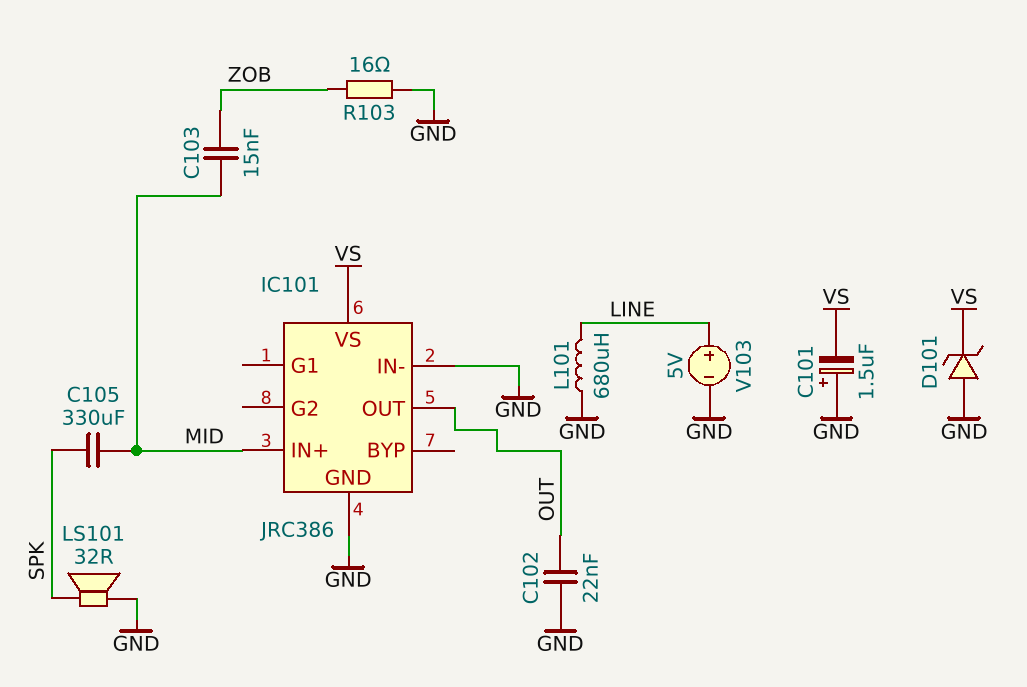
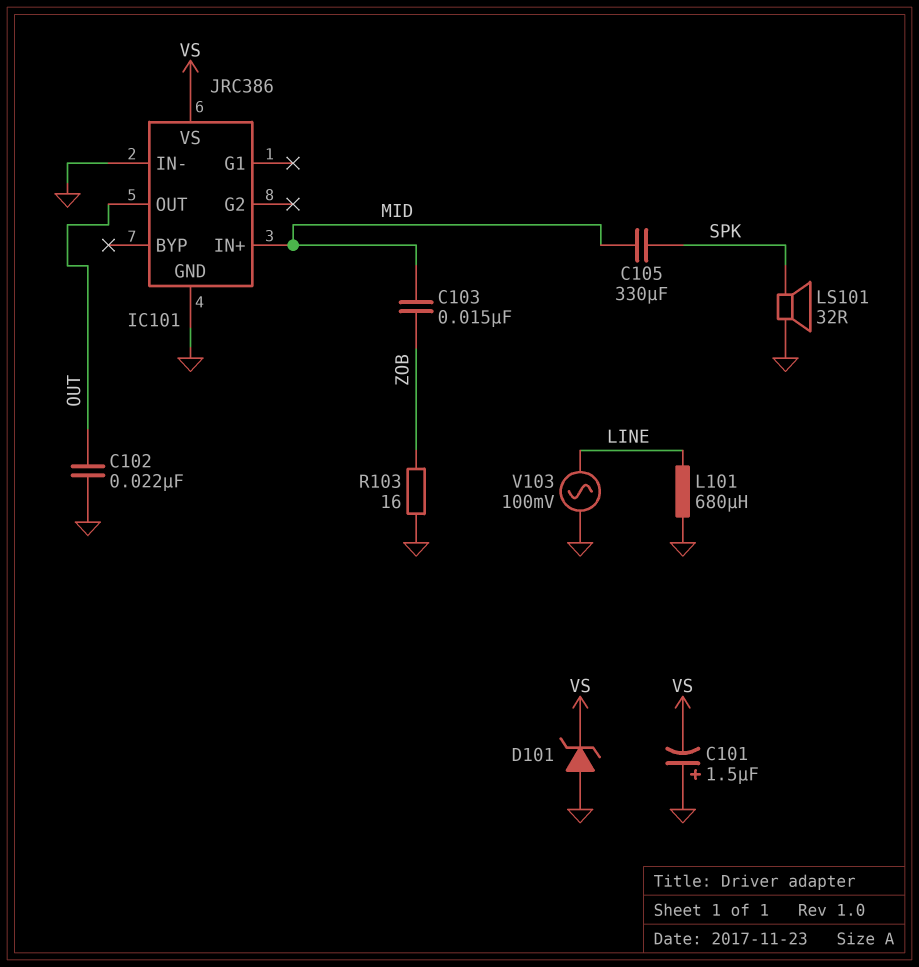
V103: 5V (plus LINE, minus GND) -> AC 100mV (GND, LINE)

